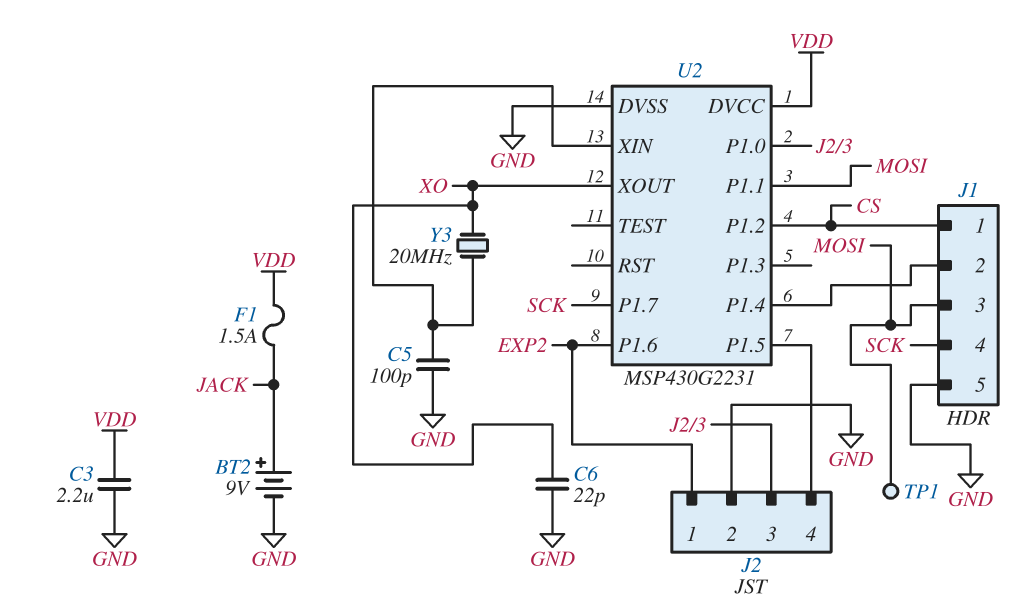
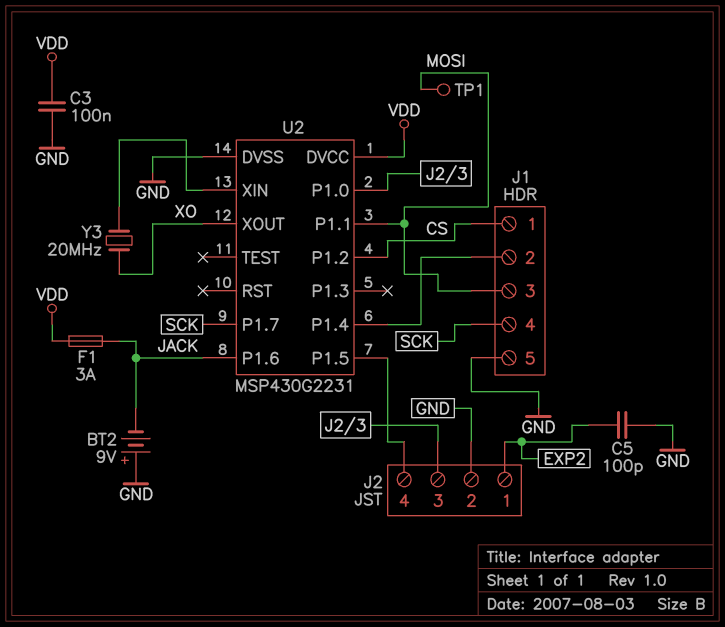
BT2: 9V (plus JACK, minus GND) -> 9V (plus GND, minus JACK)
C3: 2.2uF (GND, VDD) -> 100nF (GND, VDD)
C5: 100pF (GND, U2/XIN) -> 100pF (EXP2, GND)
C6: 22pF (GND, XO) -> none
F1: 1.5A (JACK, VDD) -> 3A (JACK, VDD)
U2 pin P1.6: EXP2 -> JACK

